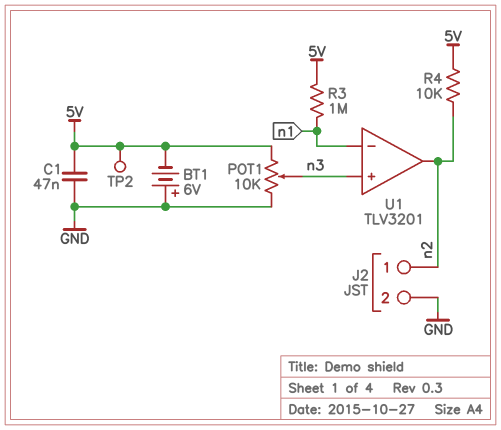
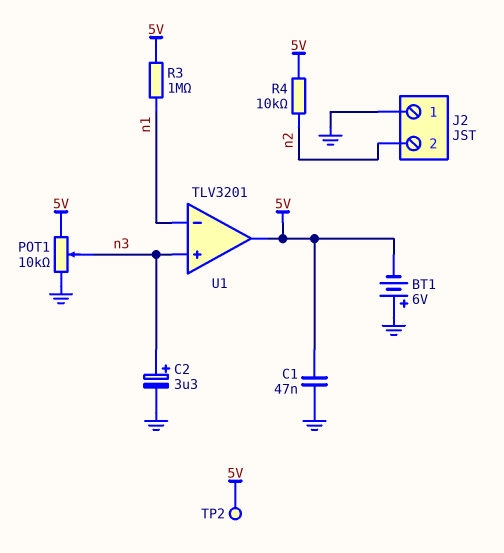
C2: none -> 3.3uF (plus n3, minus GND)
J2 pin 1: n2 -> GND
J2 pin 2: GND -> n2
U1 pin out: n2 -> 5V

